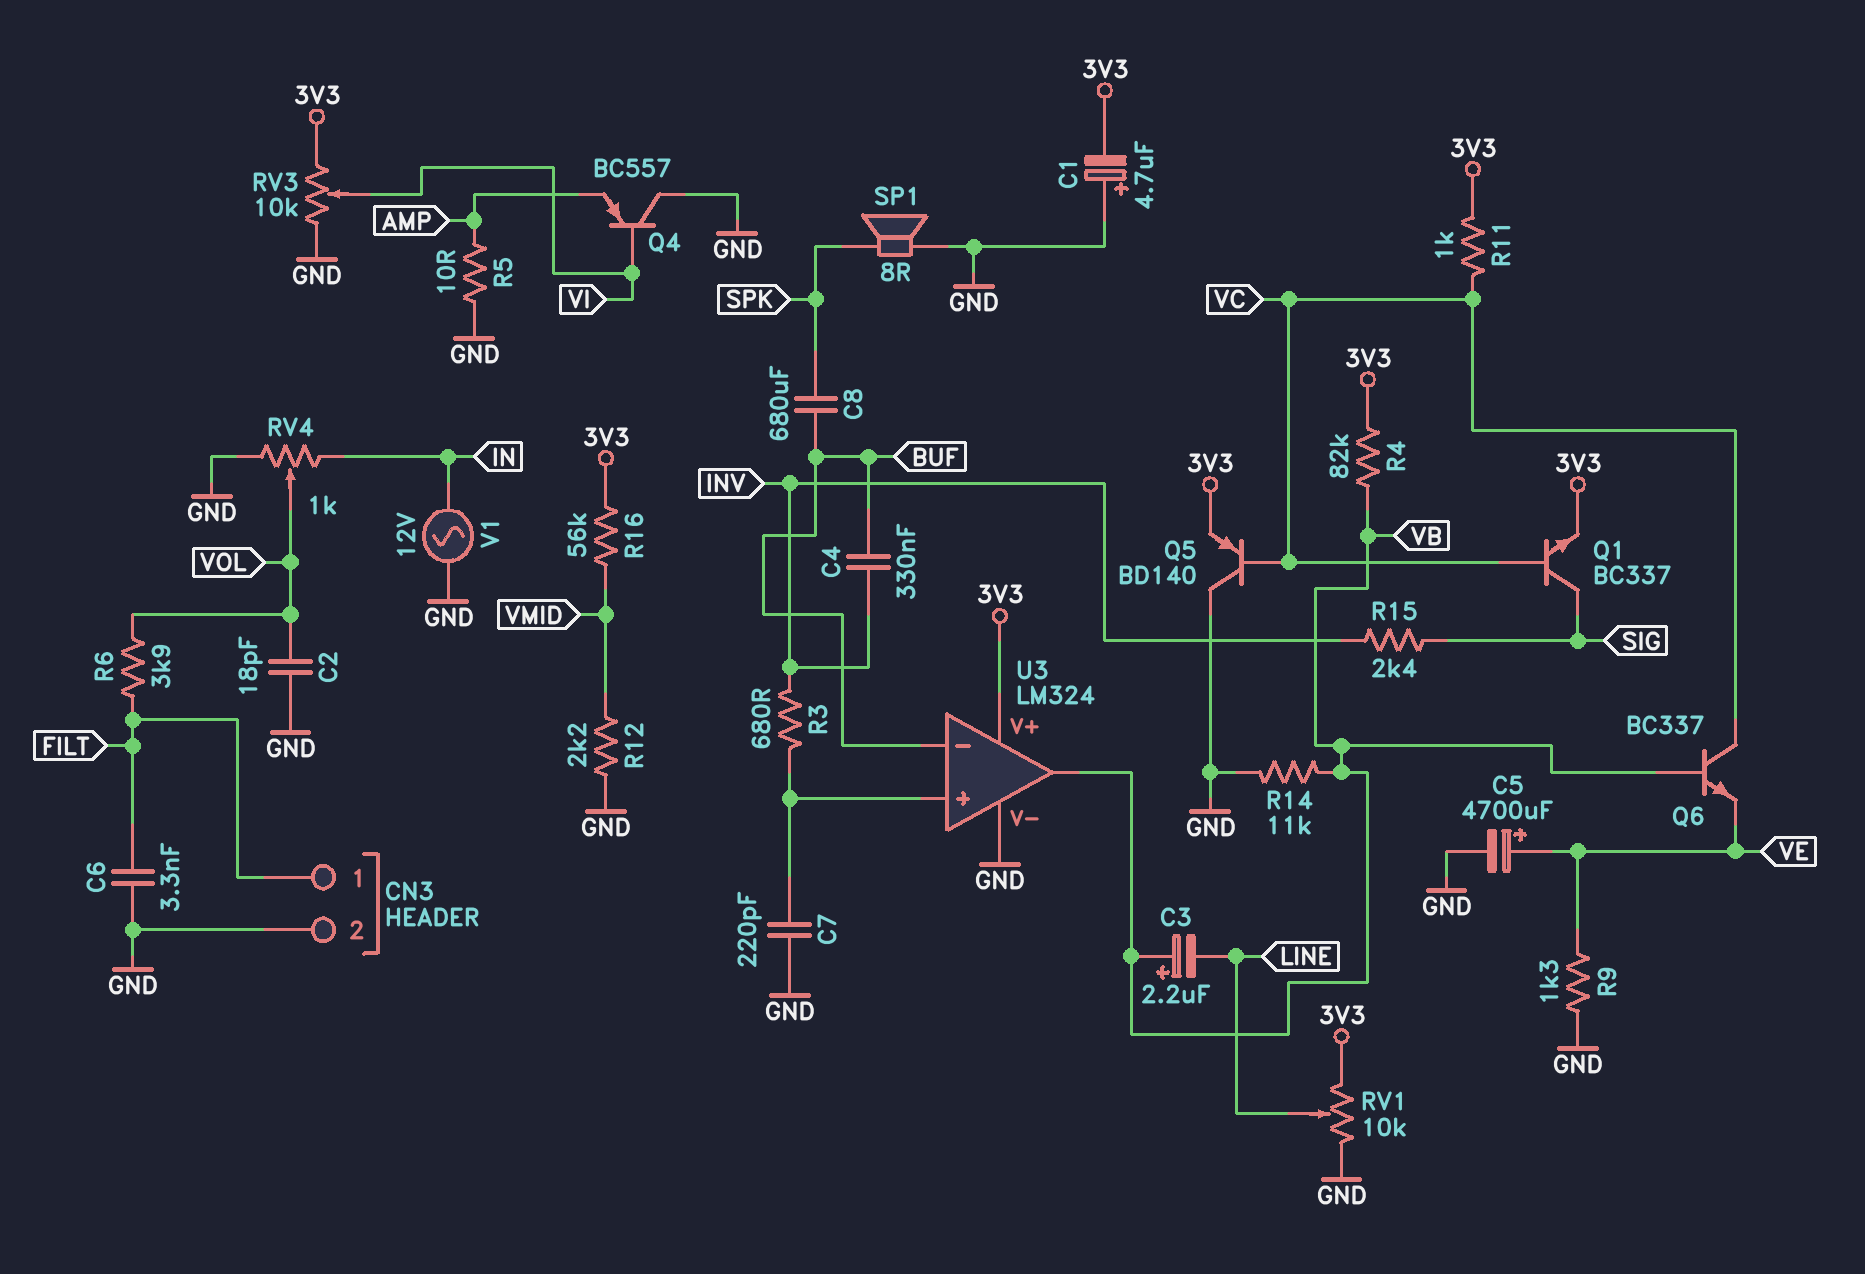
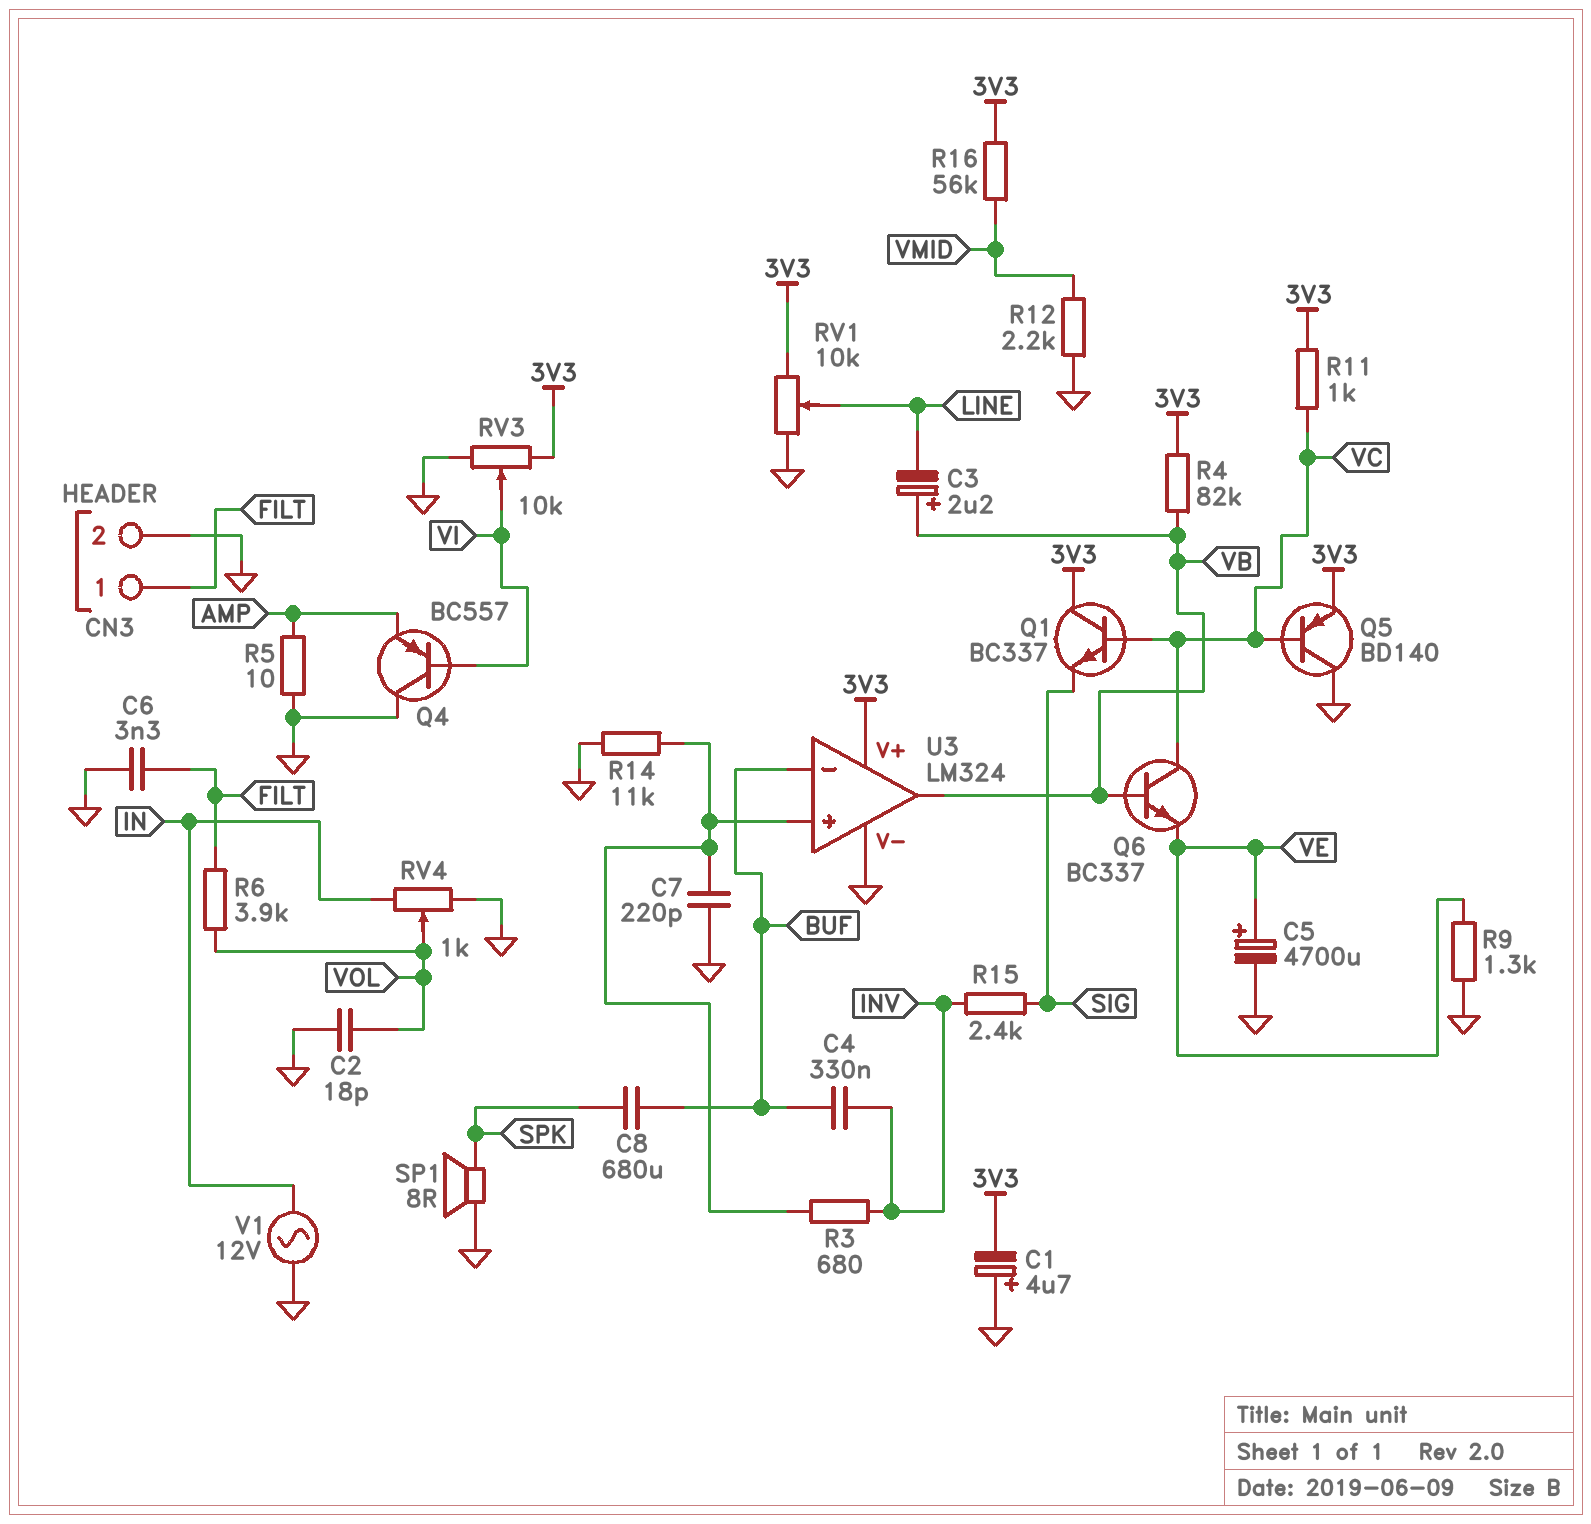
Q1: NPN BC337 (B VC, C SIG, E 3V3) -> NPN BC337 (B VC, C 3V3, E SIG)
R14: 11k (GND, VB) -> 11k (GND, U3/in+)

